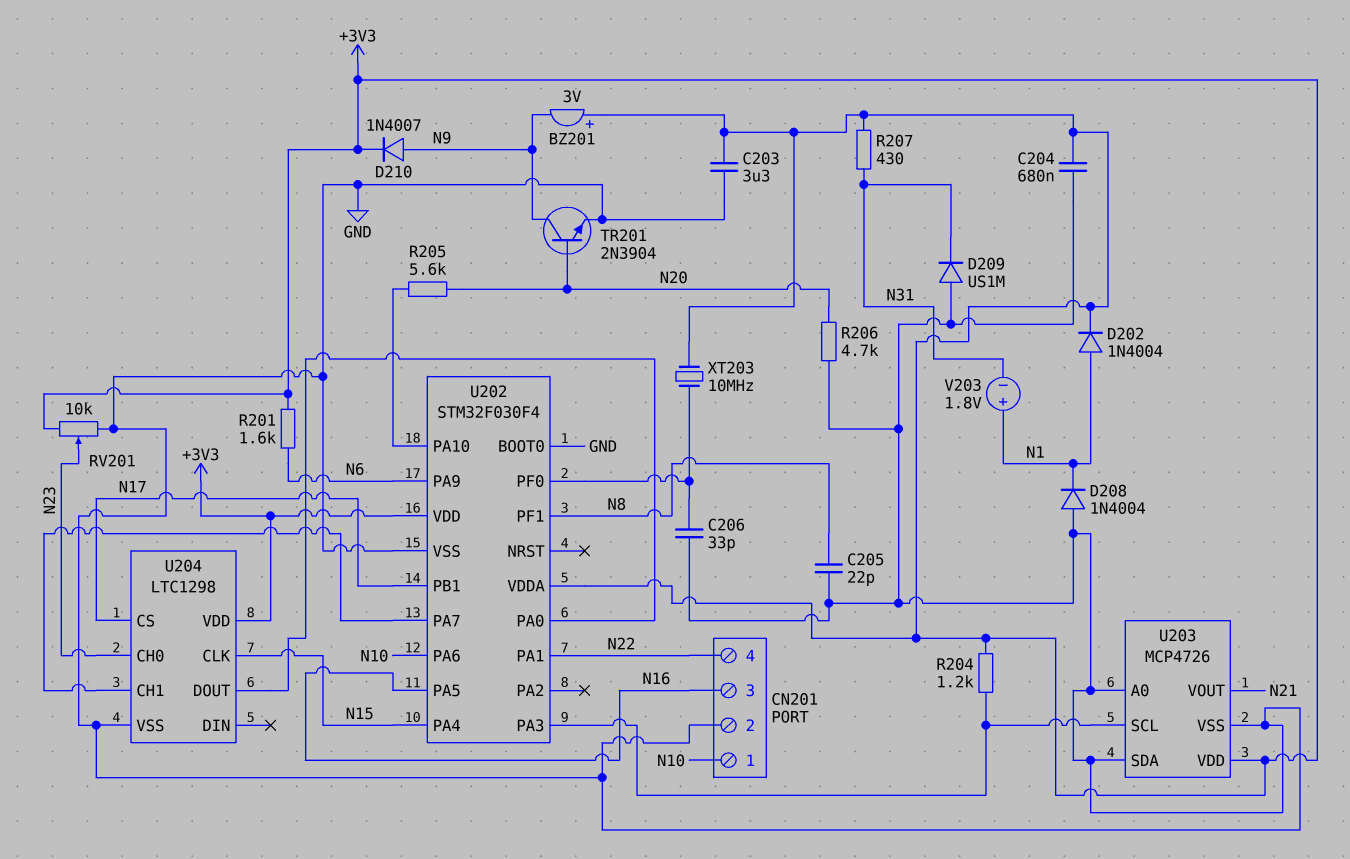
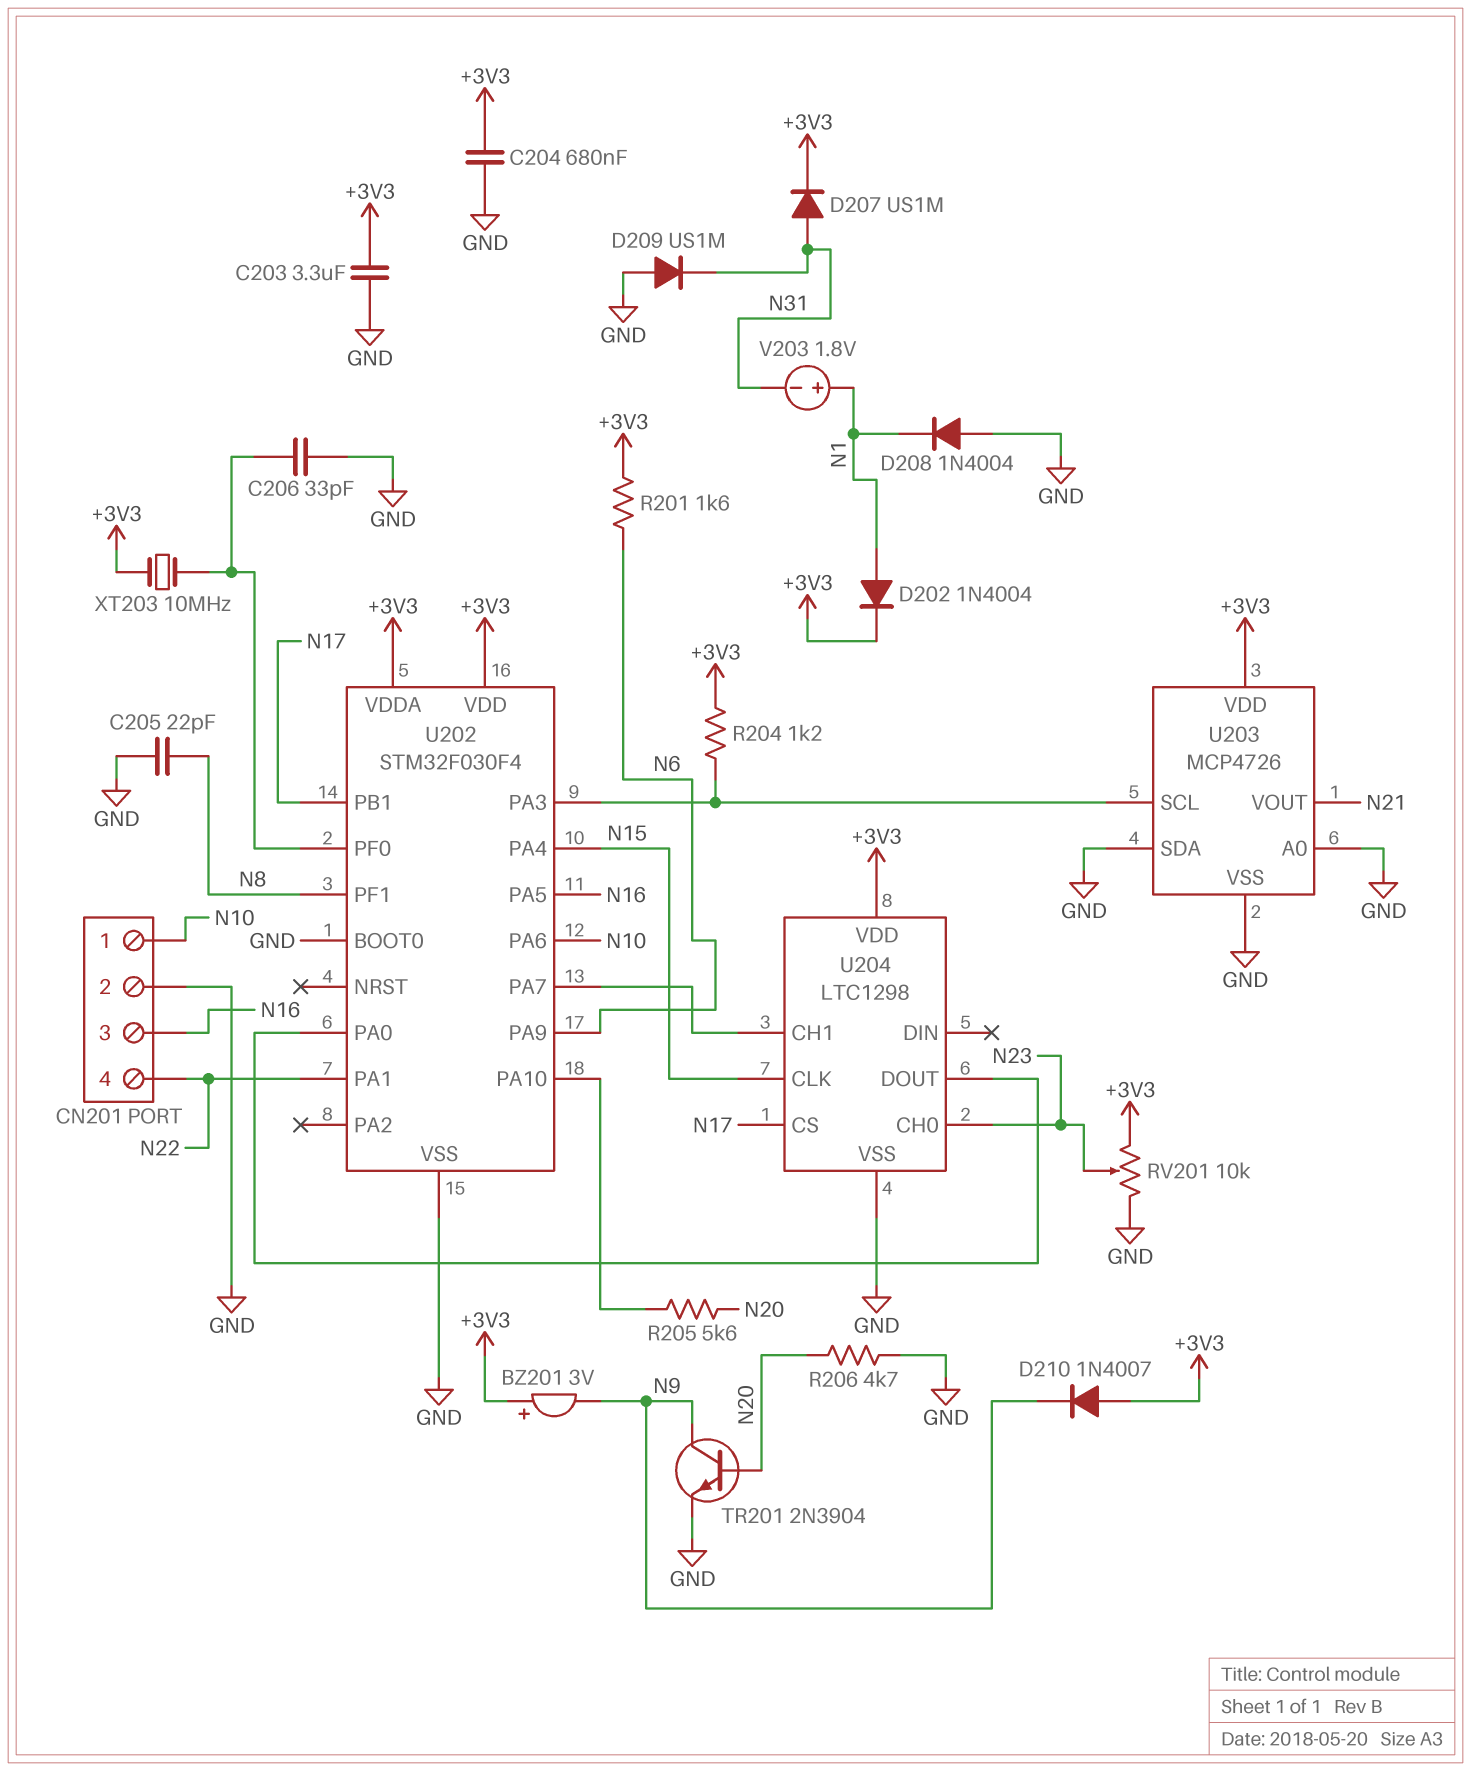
D207: none -> diode US1M (A N31, K +3V3)
D210: diode 1N4007 (A N9, K +3V3) -> diode 1N4007 (A +3V3, K N9)
R207: 430 (+3V3, N31) -> none

